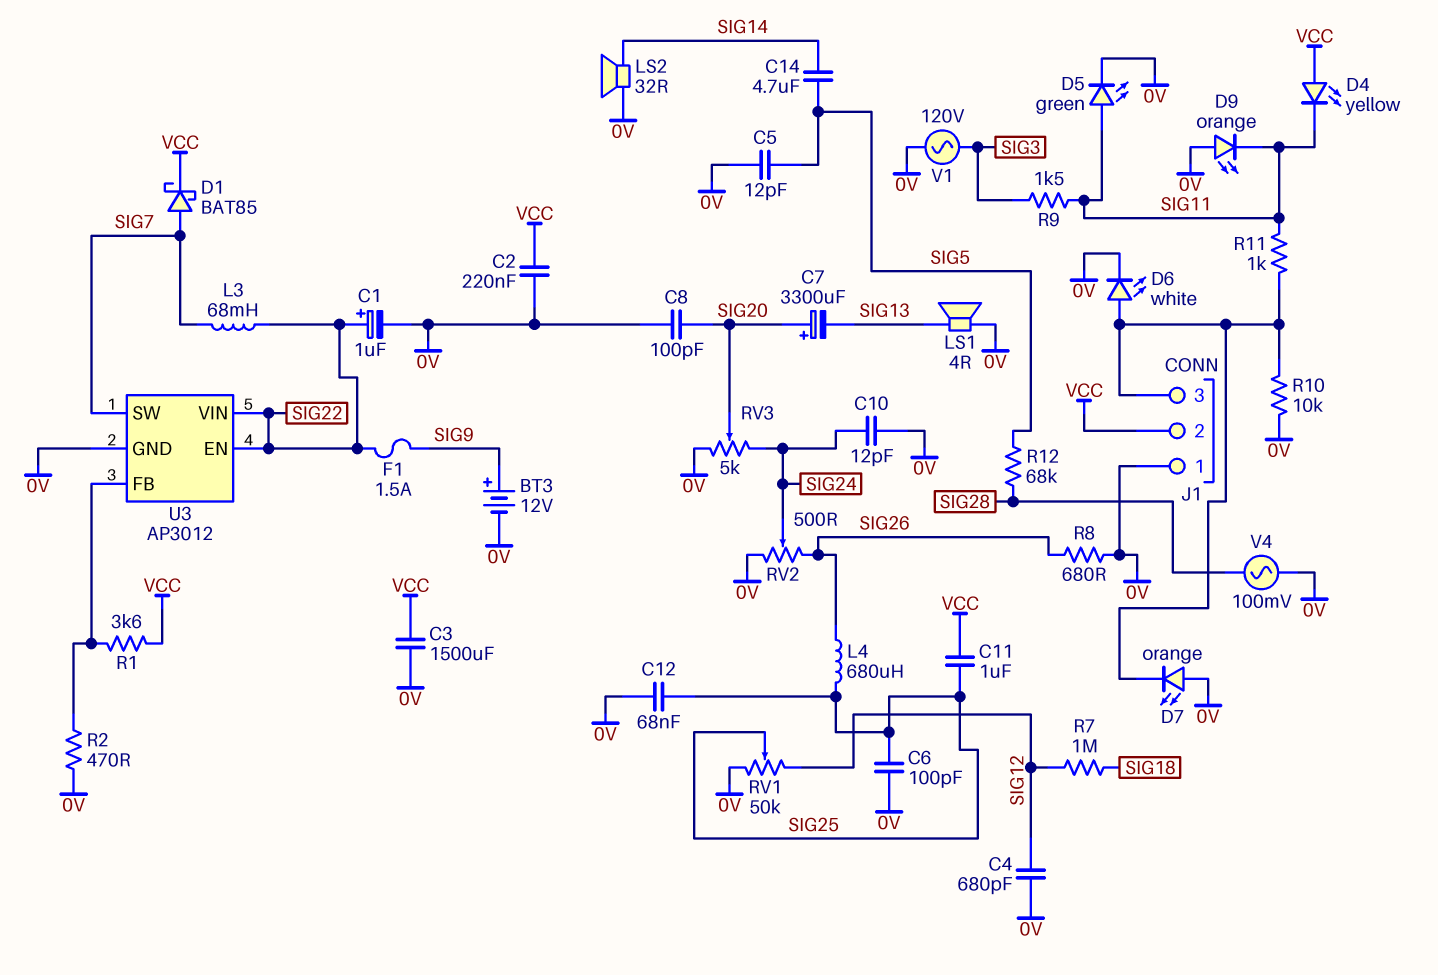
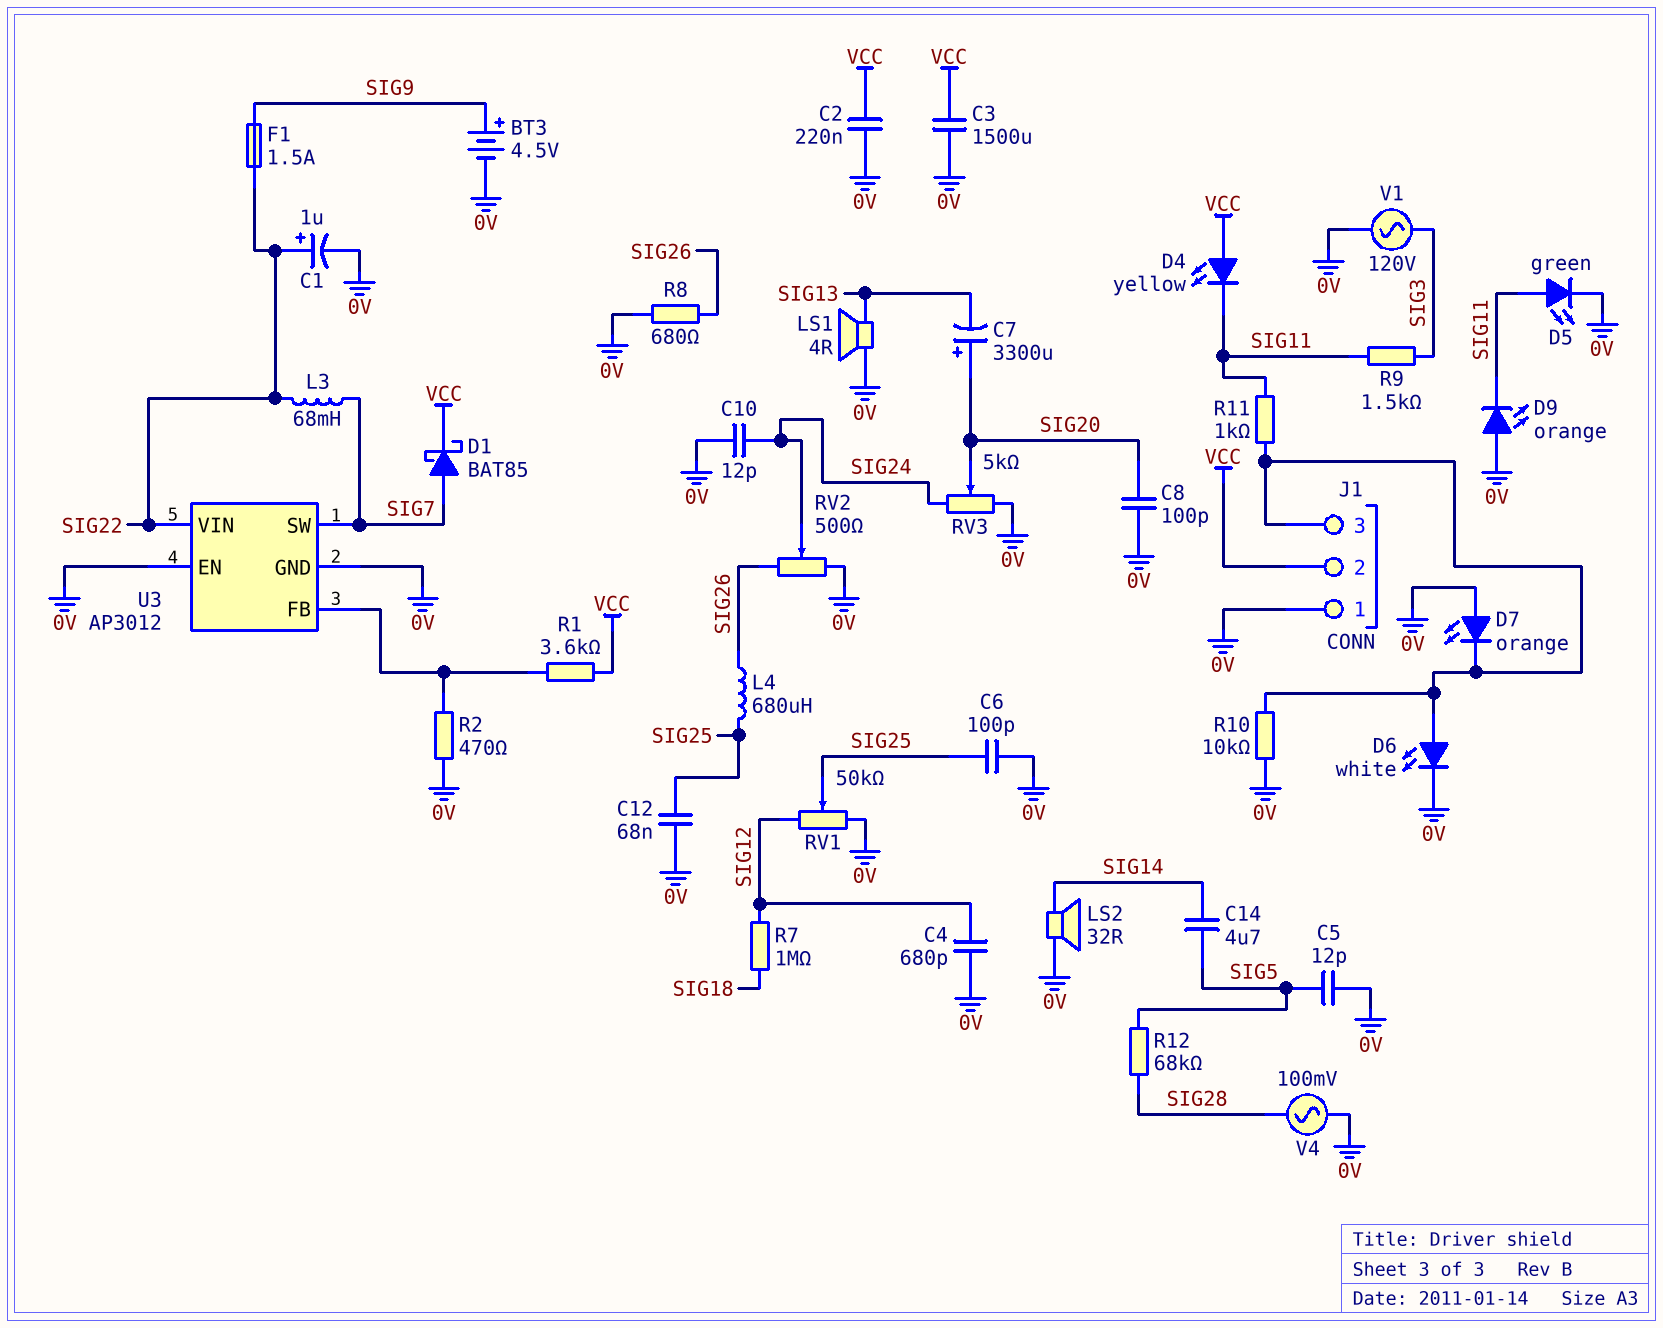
BT3: 12V (plus SIG9, minus 0V) -> 4.5V (plus SIG9, minus 0V)
C11: 1uF (SIG25, VCC) -> none
U3 pin EN: SIG22 -> 0V

